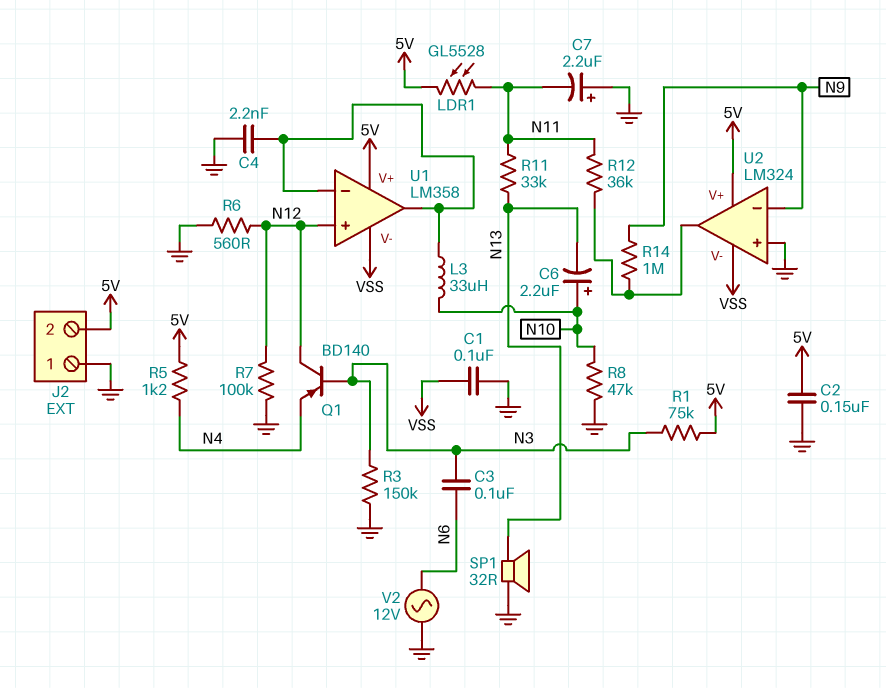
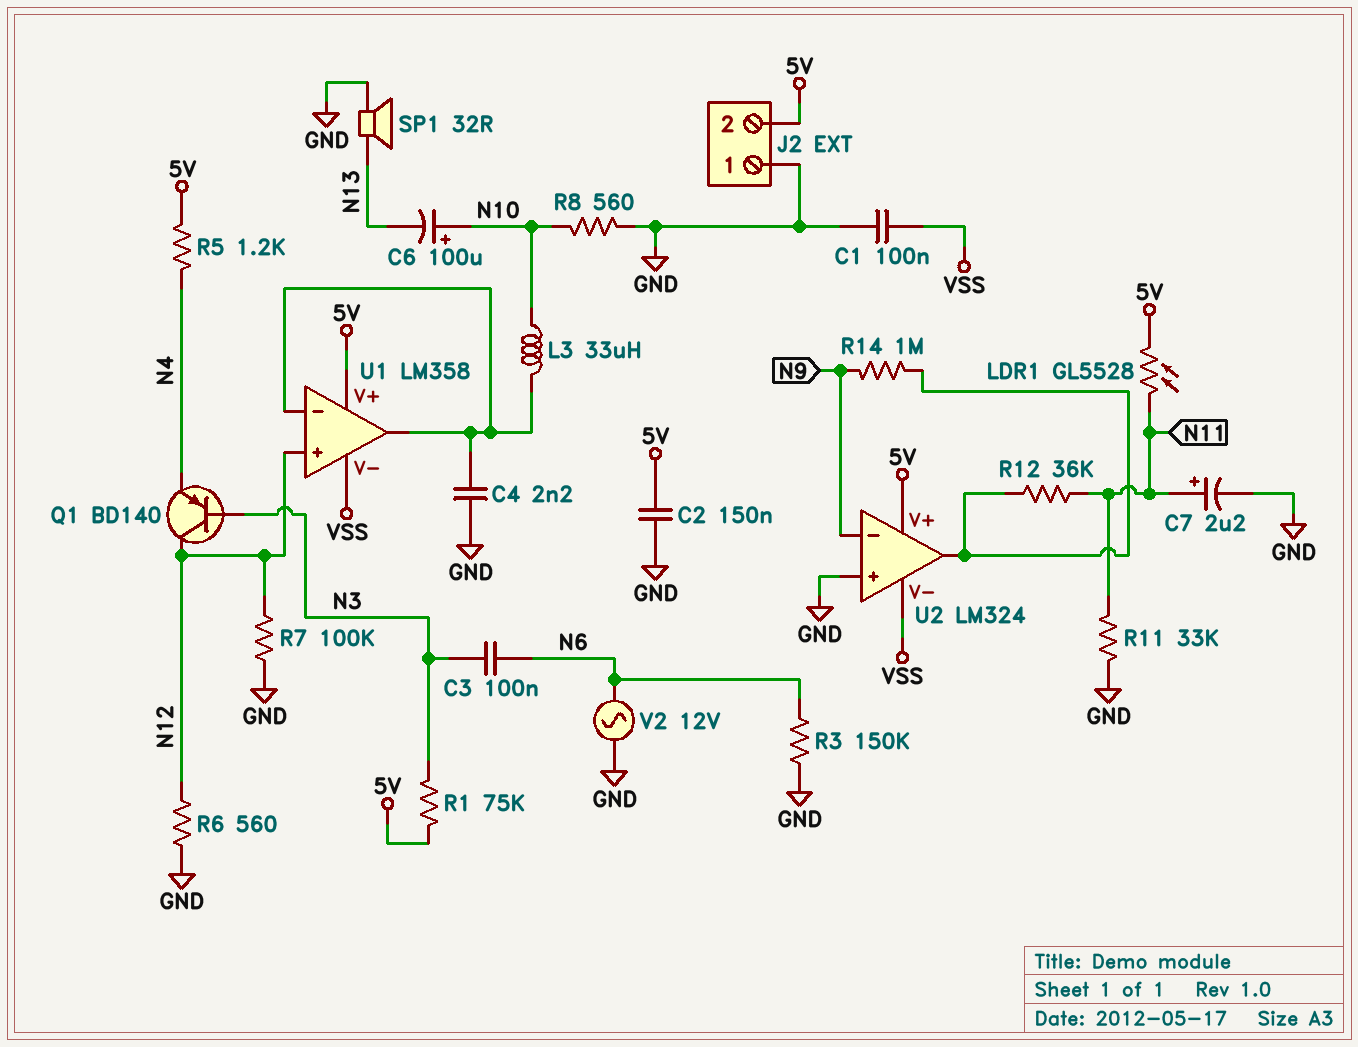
C6: 2.2uF (plus N10, minus N13) -> 100uF (plus N10, minus N13)
C7: 2.2uF (plus GND, minus N11) -> 2.2uF (plus N11, minus GND)
R3: 150k (GND, N3) -> 150k (GND, N6)
R8: 47k (GND, N10) -> 560 (GND, N10)
R11: 33k (N11, N13) -> 33k (GND, N11)

